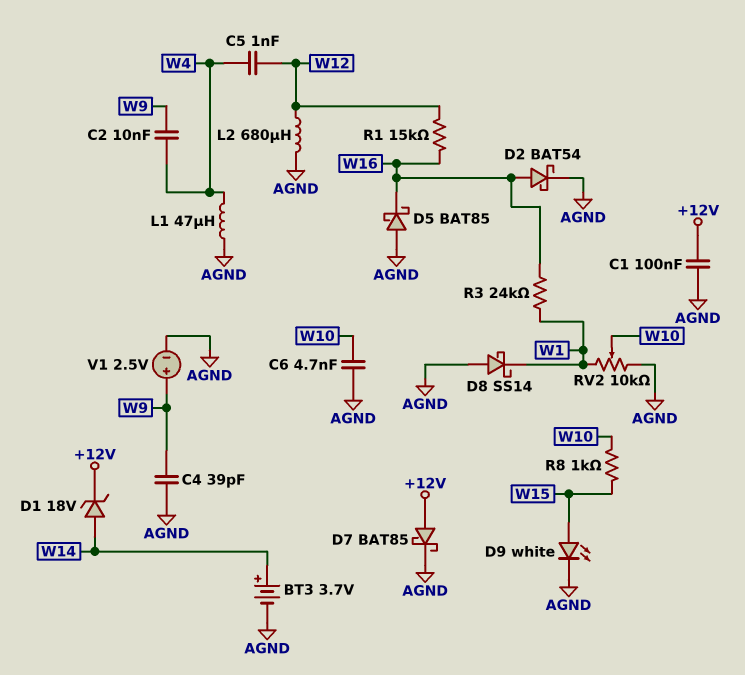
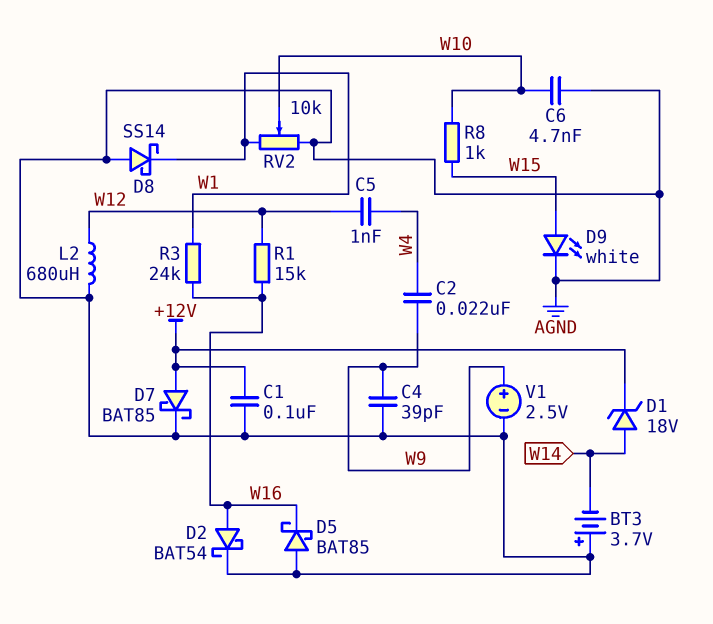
BT3: 3.7V (plus W14, minus AGND) -> 3.7V (plus AGND, minus W14)
C2: 10nF (W4, W9) -> 22nF (W4, W9)
L1: 47uH (AGND, W4) -> none

